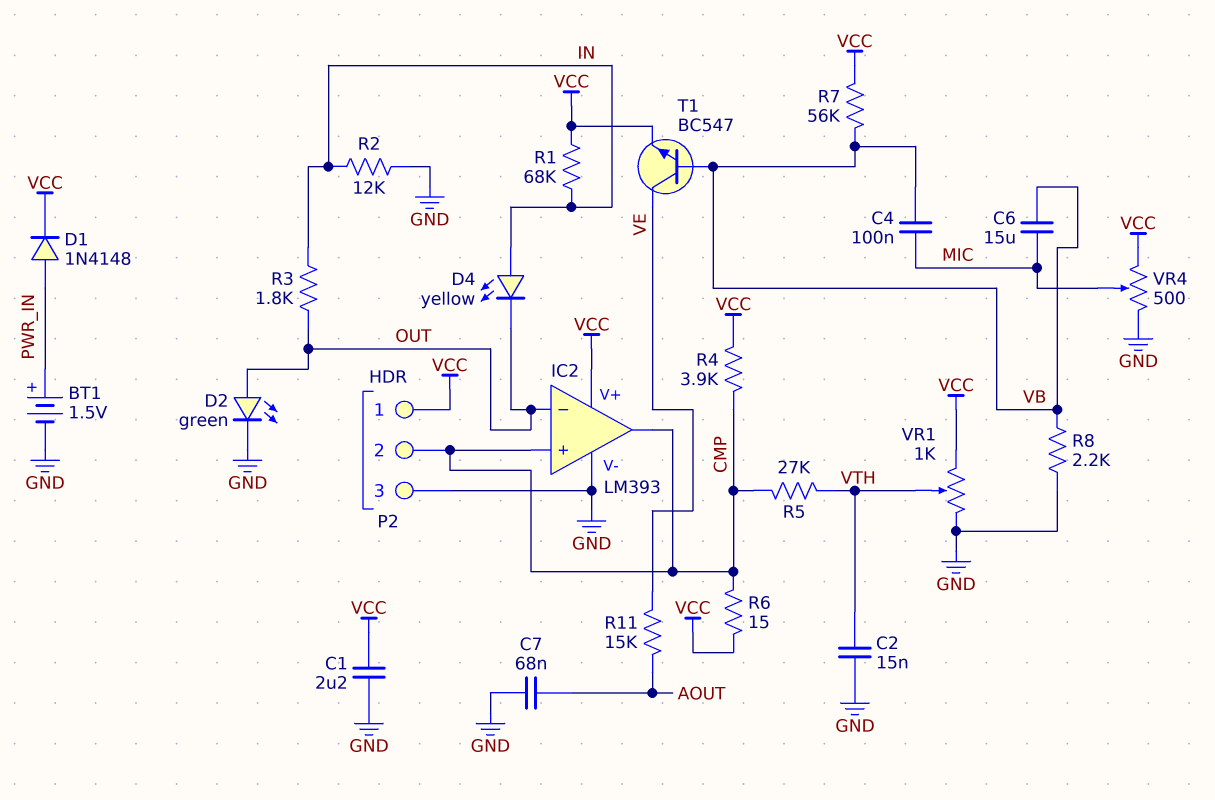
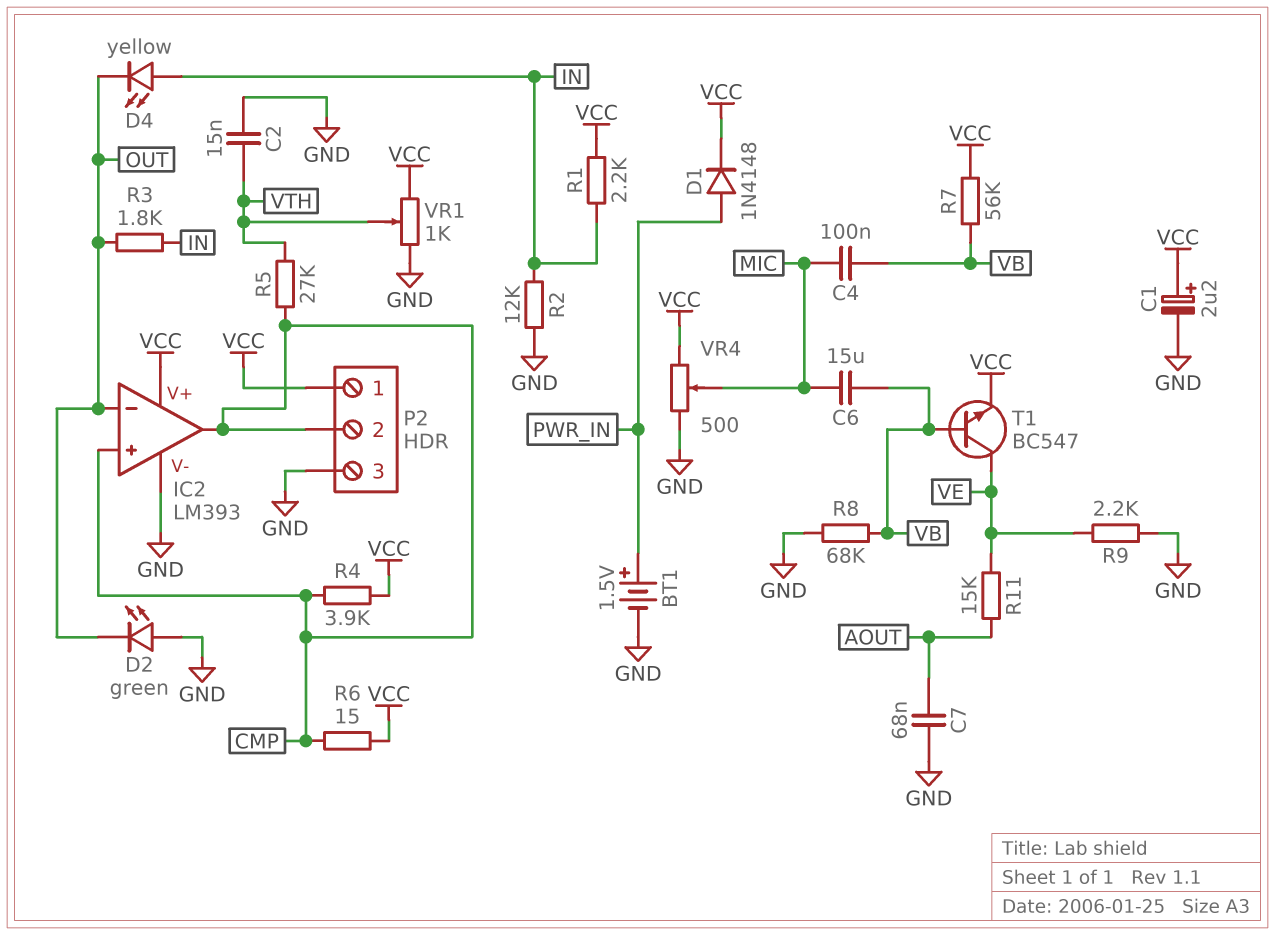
C1: 2.2uF (GND, VCC) -> 2.2uF (plus VCC, minus GND)
D2: LED green (A OUT, K GND) -> LED green (A GND, K OUT)
R1: 68k (IN, VCC) -> 2.2k (IN, VCC)
R8: 2.2k (GND, VB) -> 68k (GND, VB)
R9: none -> 2.2k (GND, VE)

